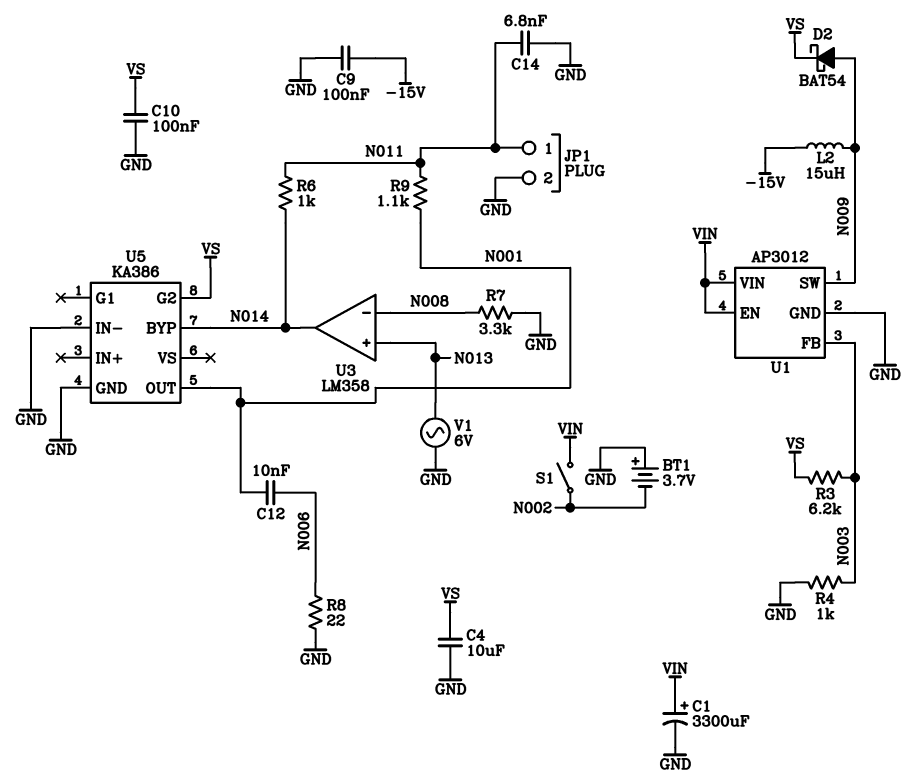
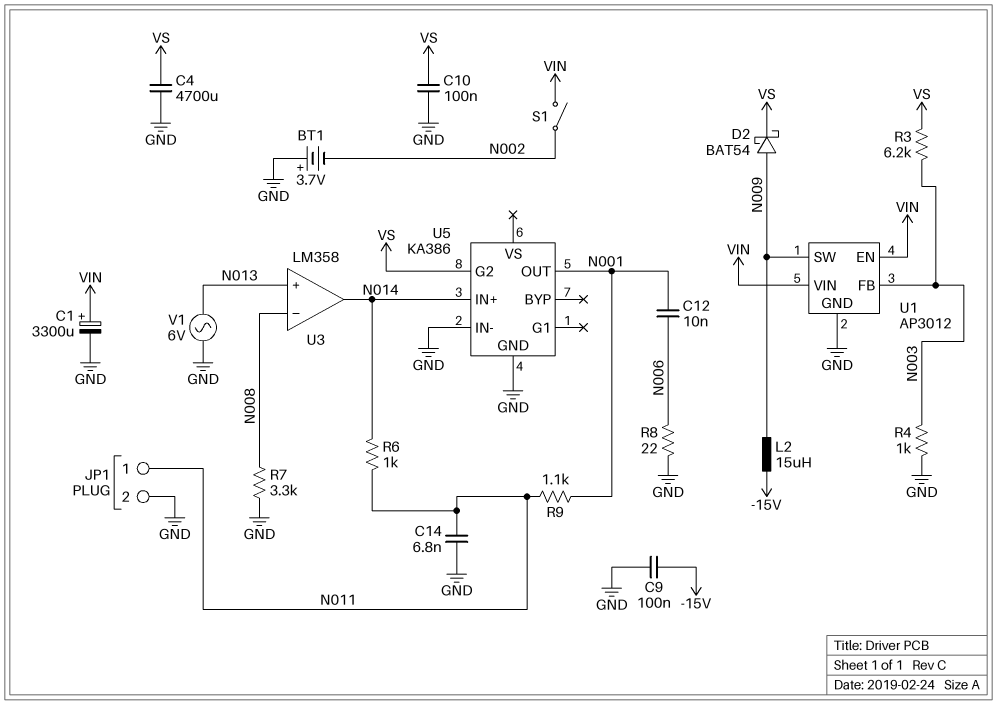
C4: 10uF (GND, VS) -> 4700uF (GND, VS)
U5 pin BYP: N014 -> none
U5 pin IN+: none -> N014

